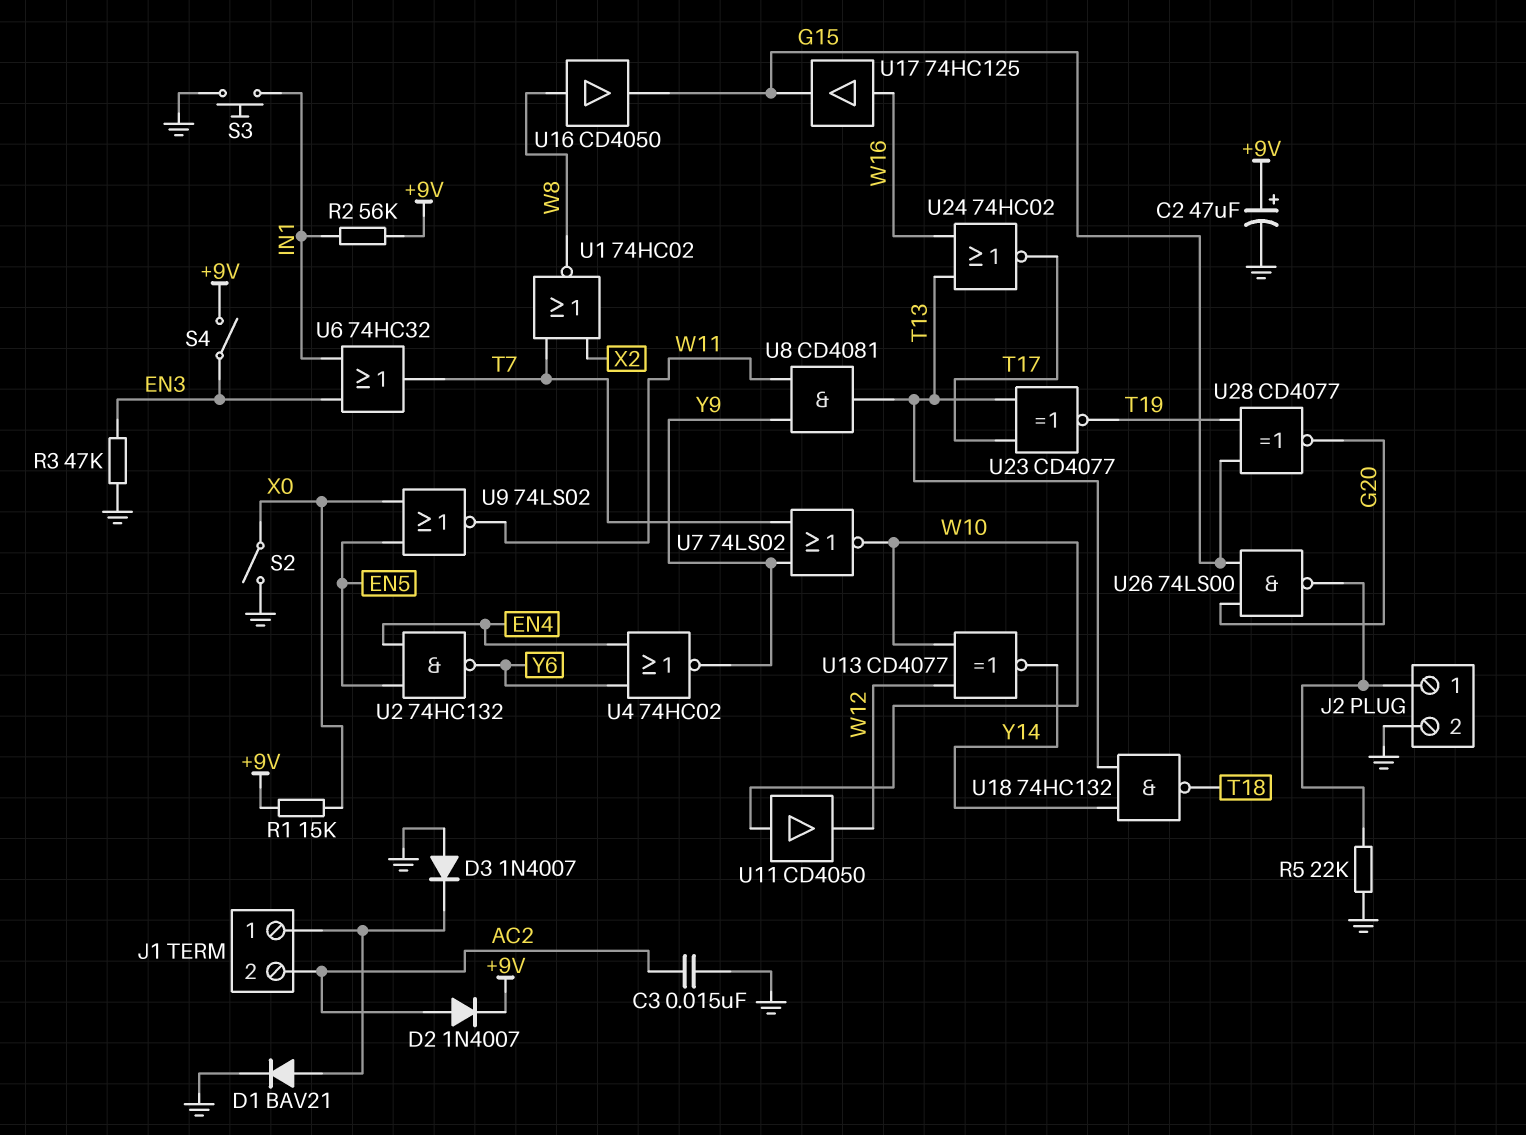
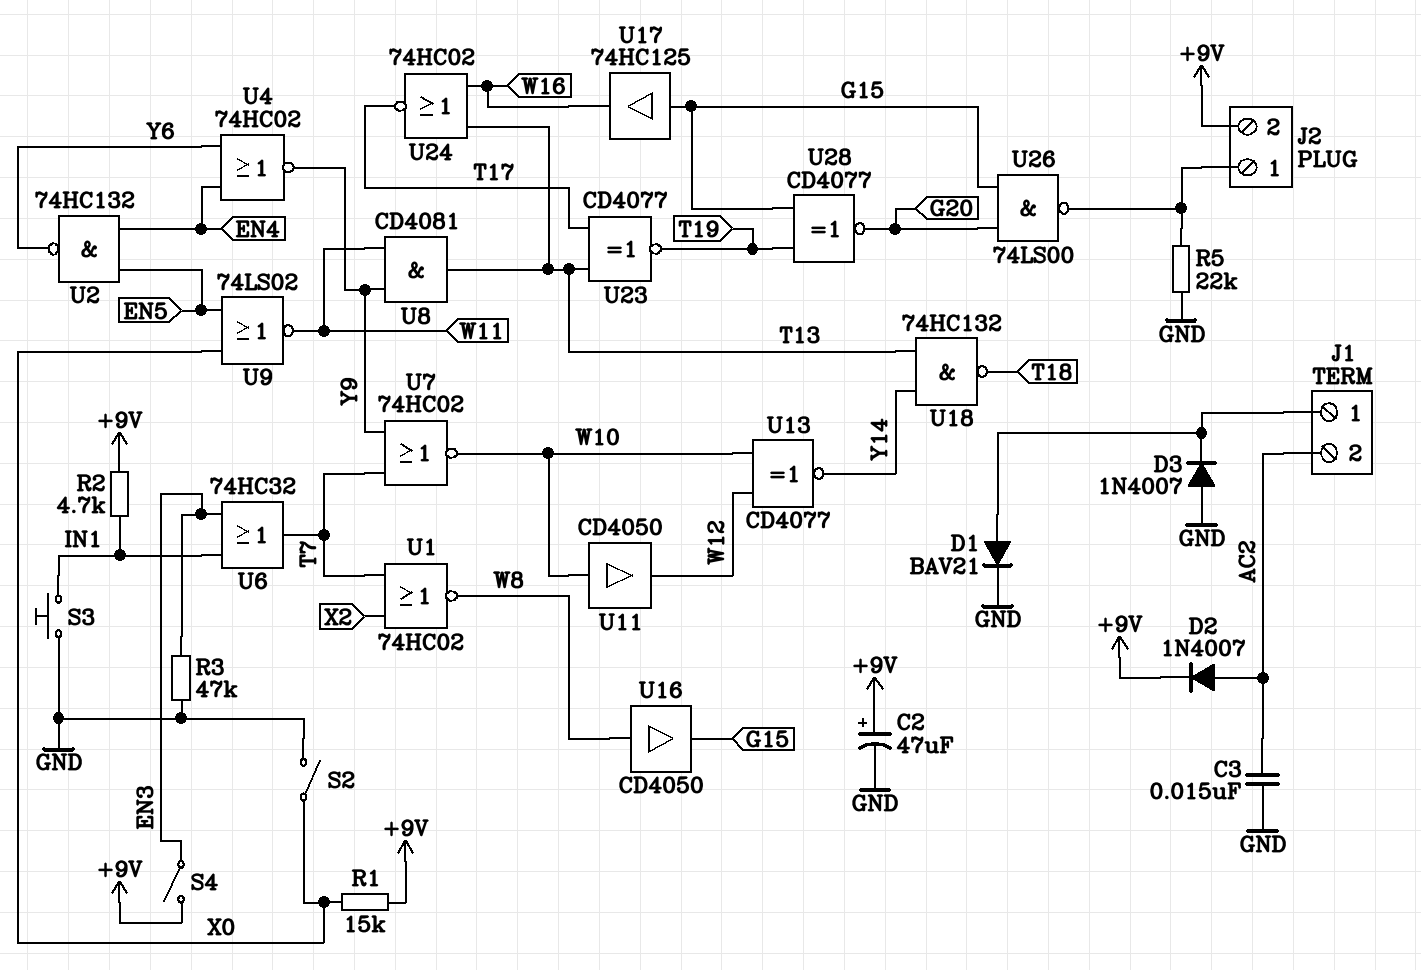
J2 pin 2: GND -> +9V
R2: 56k (+9V, IN1) -> 4.7k (+9V, IN1)
U7: NOR 74LS02 (in T7, in Y9, out W10) -> NOR 74HC02 (in T7, in Y9, out W10)
U17: buffer 74HC125 (in W16, out G15) -> buffer 74HC125 (in G15, out W16)

